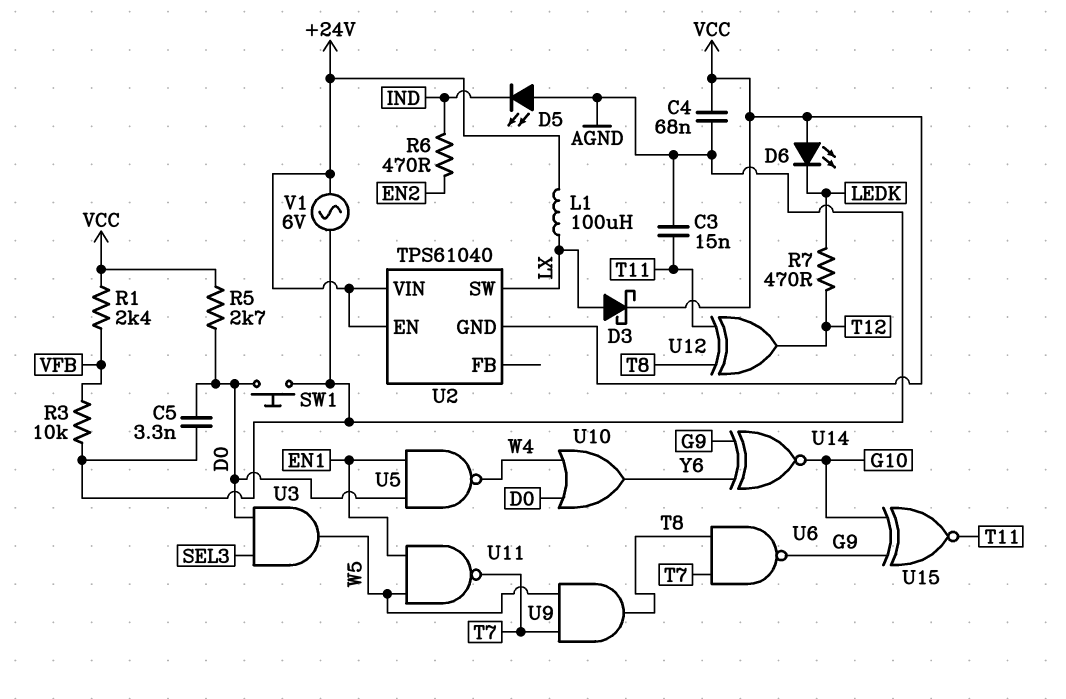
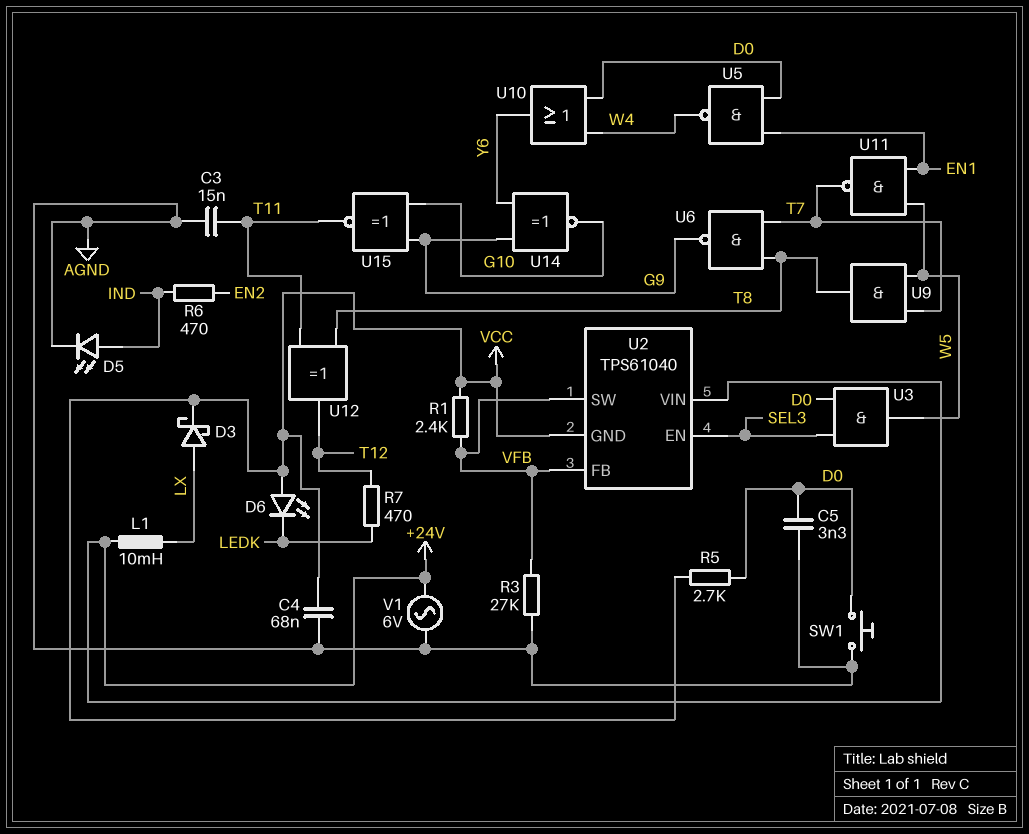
D5: LED (A AGND, K IND) -> LED (A IND, K AGND)
L1: 100uH (+24V, LX) -> 10mH (+24V, LX)
R3: 10k (AGND, VFB) -> 27k (AGND, VFB)
U2 pin EN: +24V -> SEL3
U2 pin FB: none -> VFB
U2 pin SW: LX -> VFB

